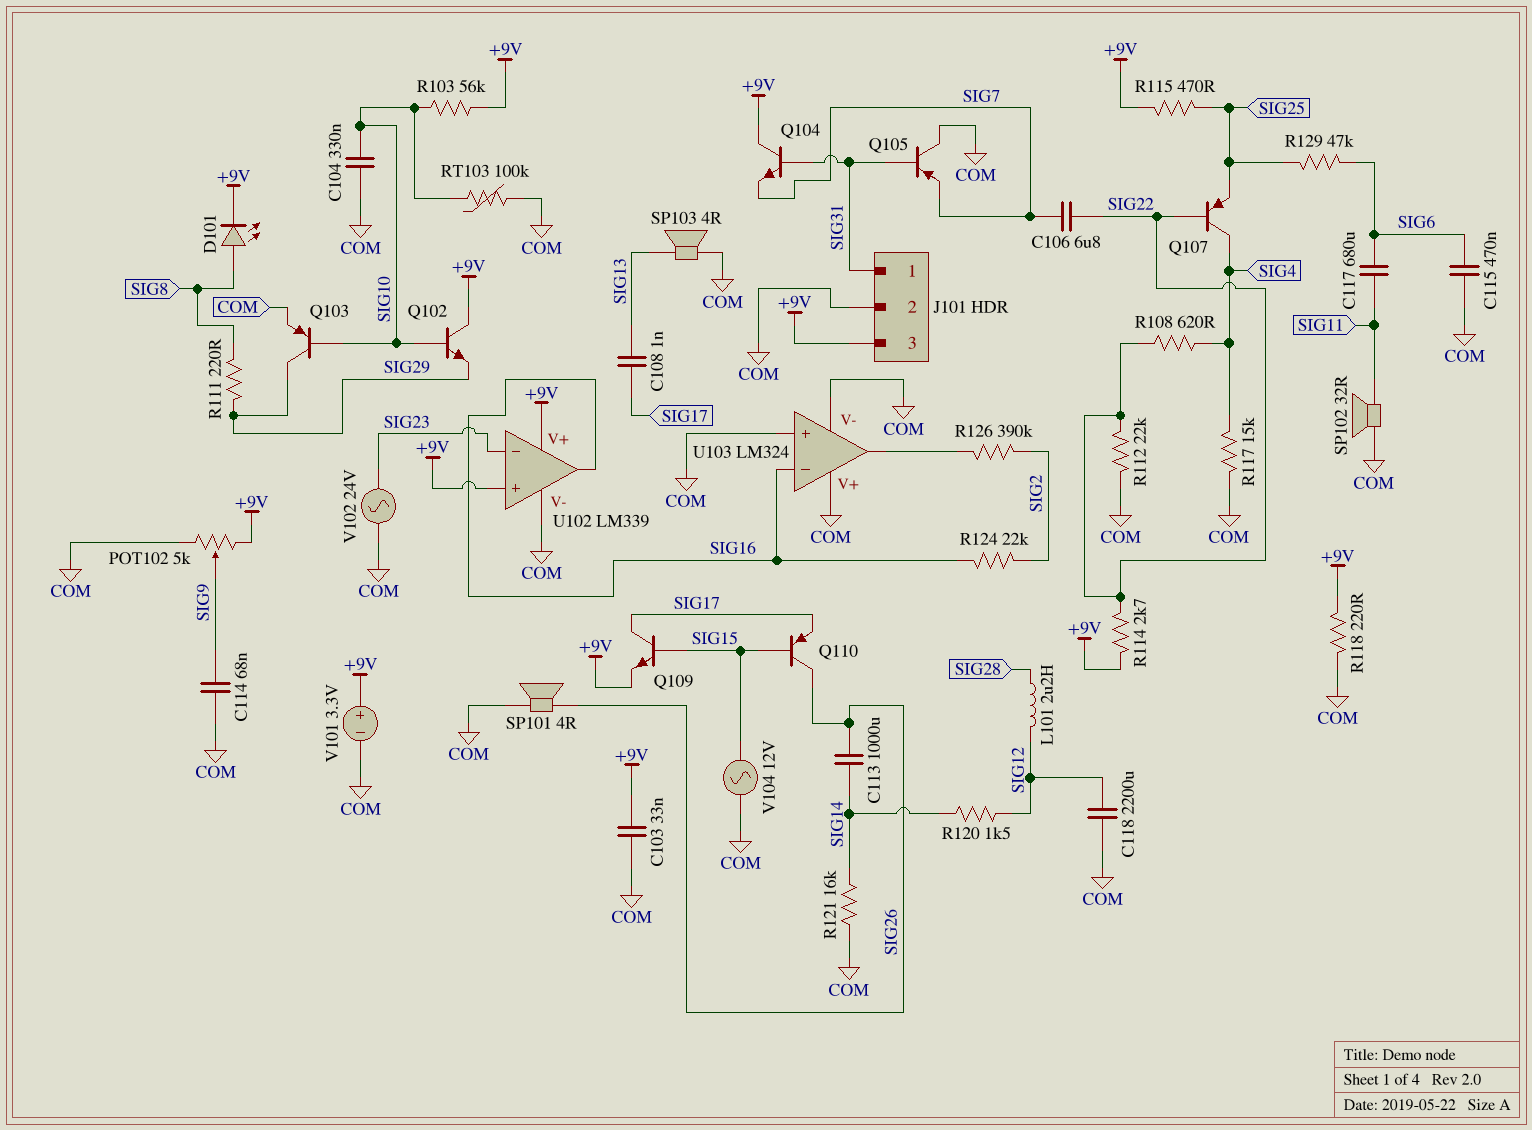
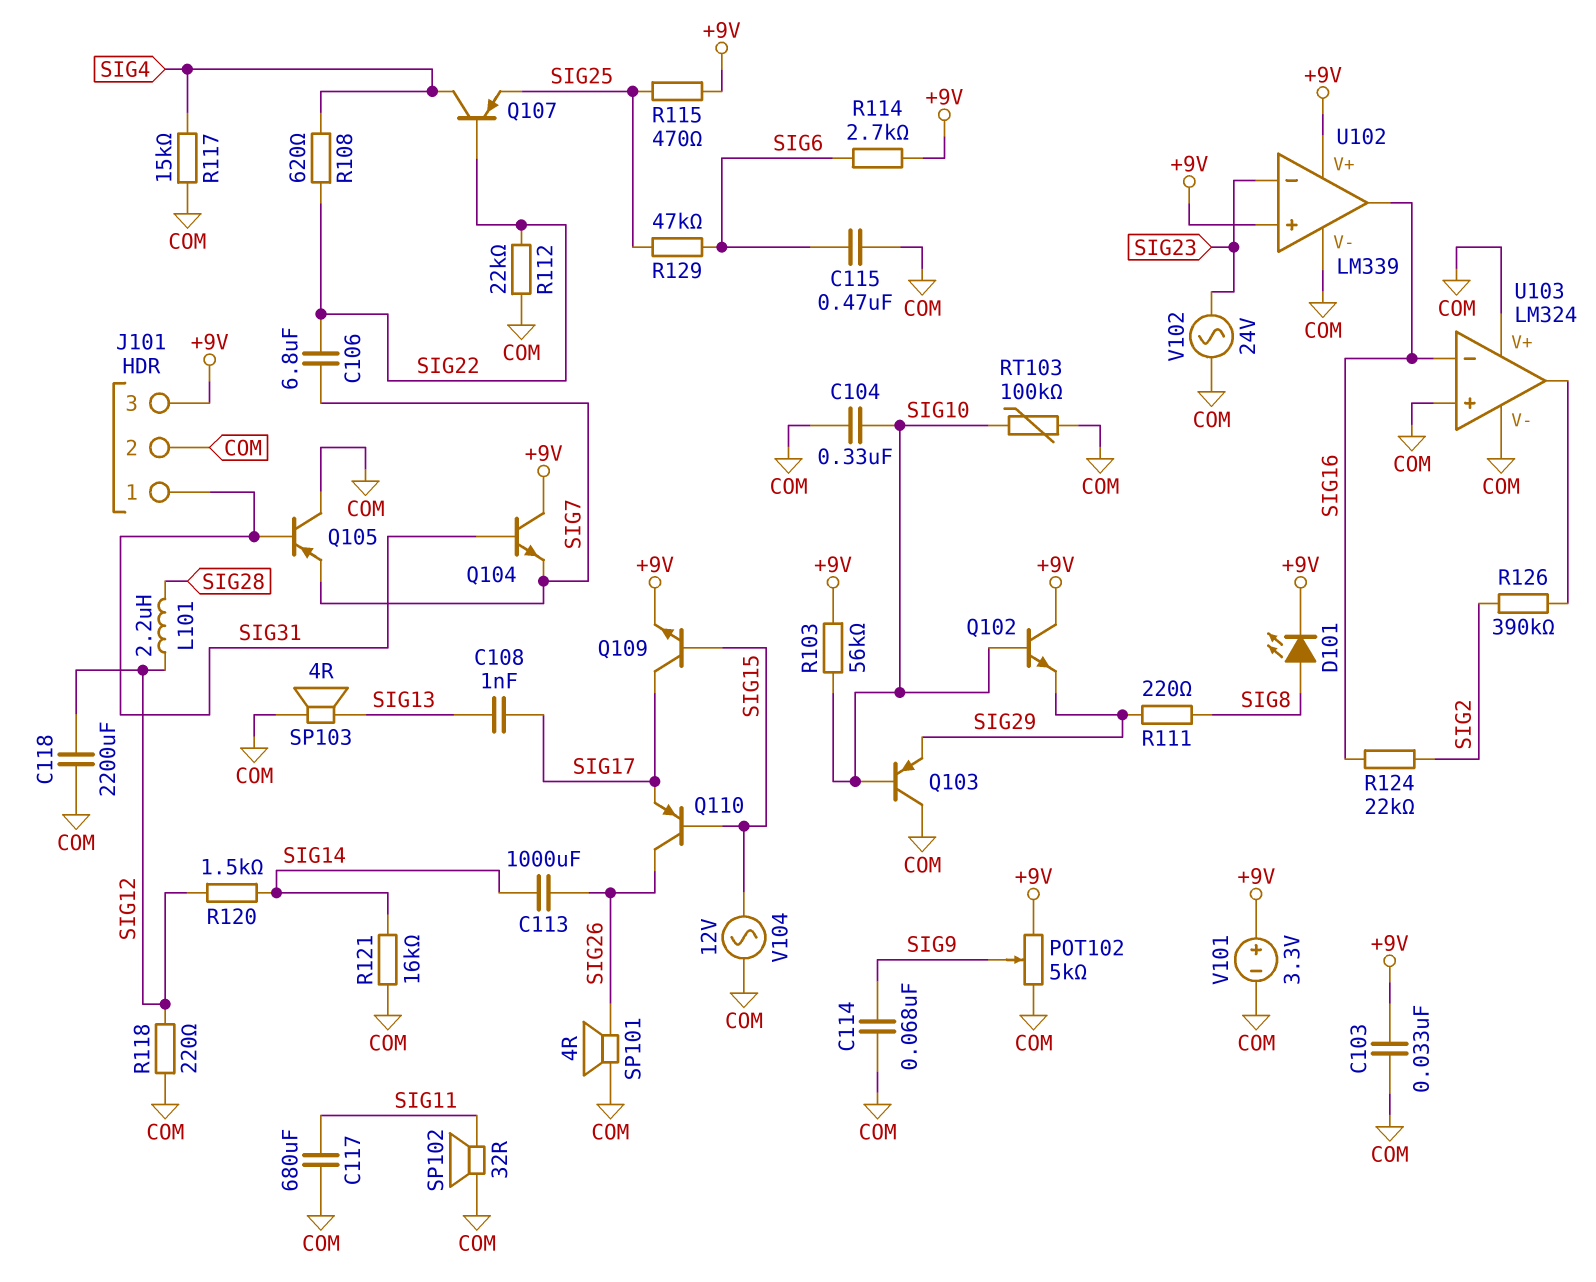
C117: 680uF (SIG6, SIG11) -> 680uF (COM, SIG11)
Q103: PNP (B SIG10, C SIG29, E COM) -> PNP (B SIG10, C COM, E SIG29)
R114: 2.7k (+9V, SIG22) -> 2.7k (+9V, SIG6)
R118: 220 (+9V, COM) -> 220 (COM, SIG12)

